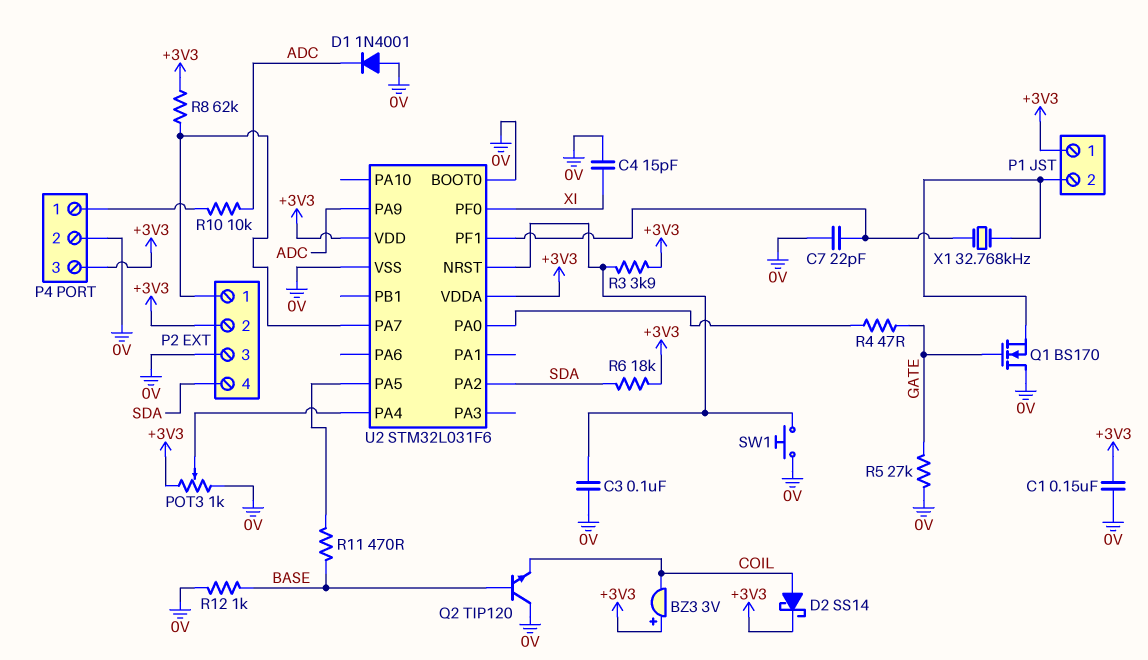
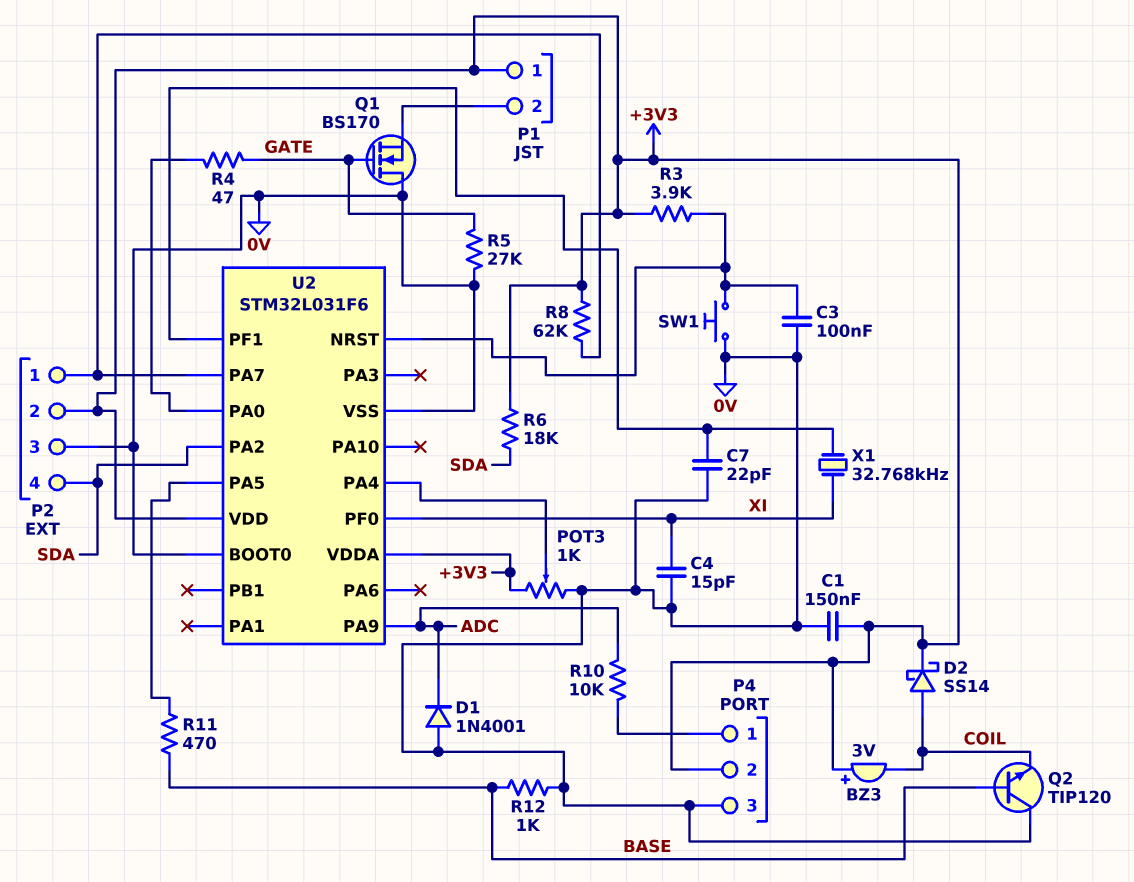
P4 pin 2: 0V -> +3V3
P4 pin 3: +3V3 -> 0V
X1: 32.768kHz (P1/2, U2/PF1) -> 32.768kHz (U2/PF1, XI)

